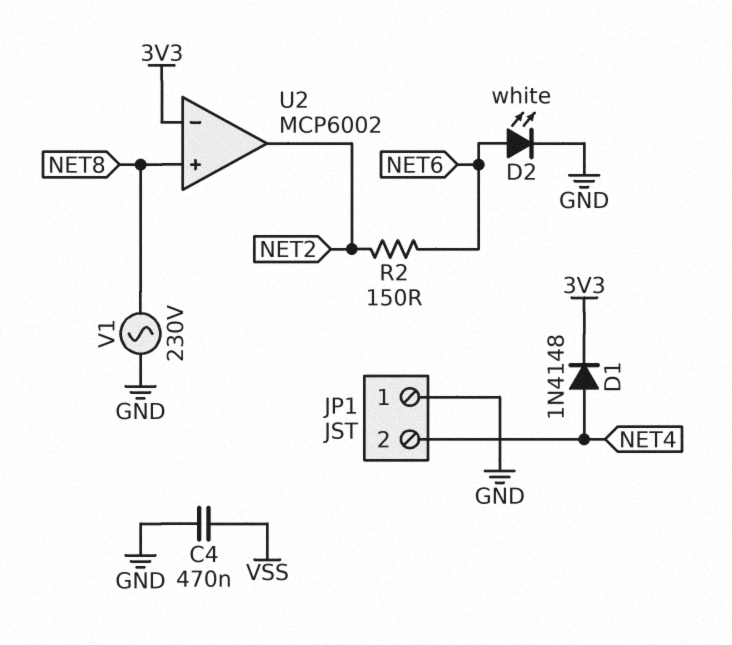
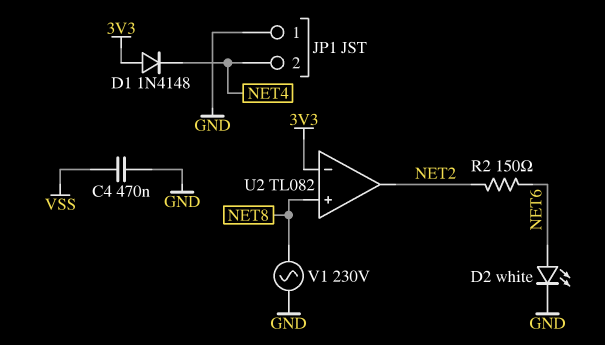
D1: diode 1N4148 (A NET4, K 3V3) -> diode 1N4148 (A 3V3, K NET4)
U2: MCP6002 -> TL082

